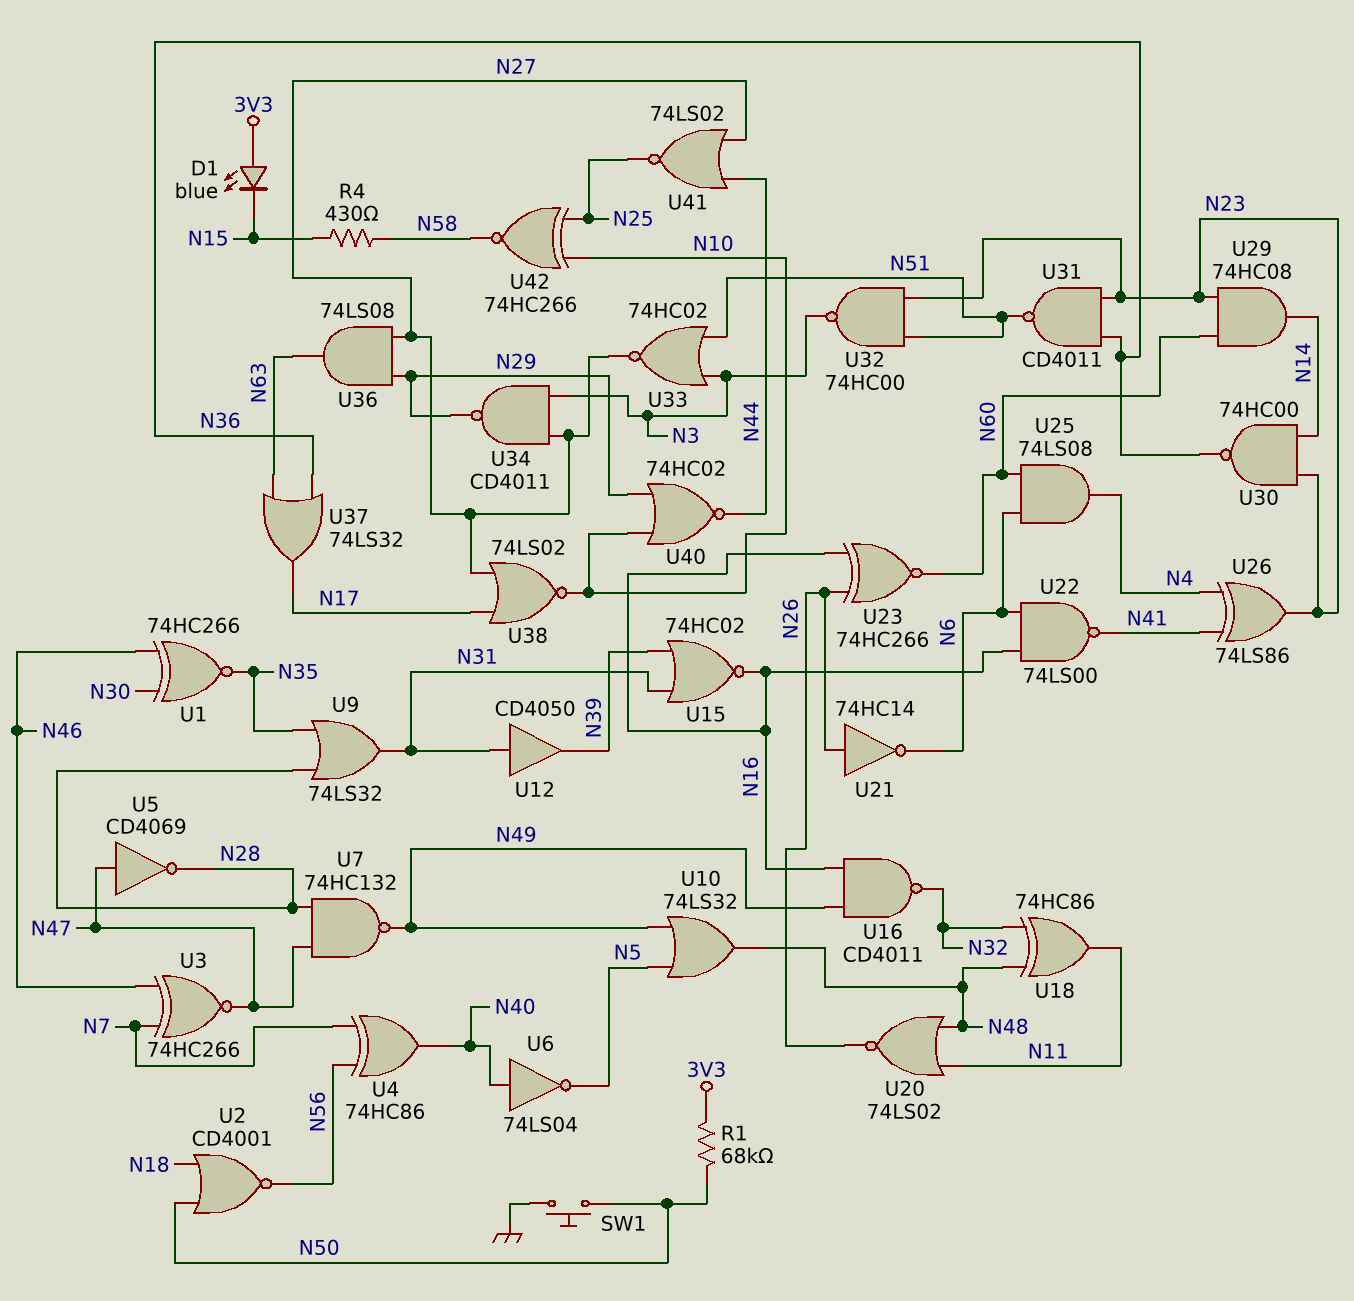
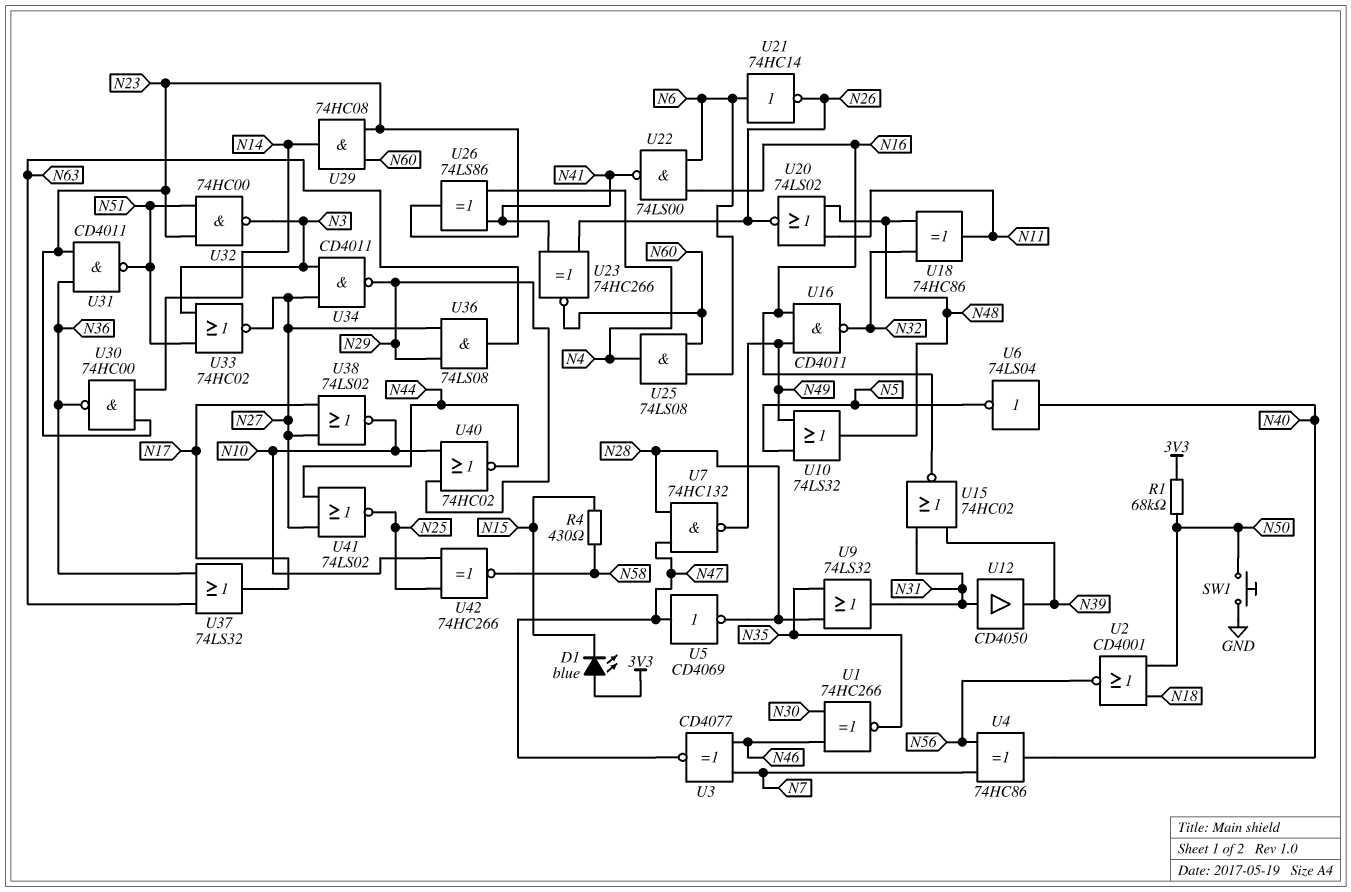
U3: XNOR 74HC266 (in N7, in N46, out N47) -> XNOR CD4077 (in N7, in N46, out N47)
U21: NOT 74HC14 (in N26, out N6) -> NOT 74HC14 (in N6, out N26)
U23: XNOR 74HC266 (in N16, in N26, out N60) -> XNOR 74HC266 (in N26, in N41, out N60)

